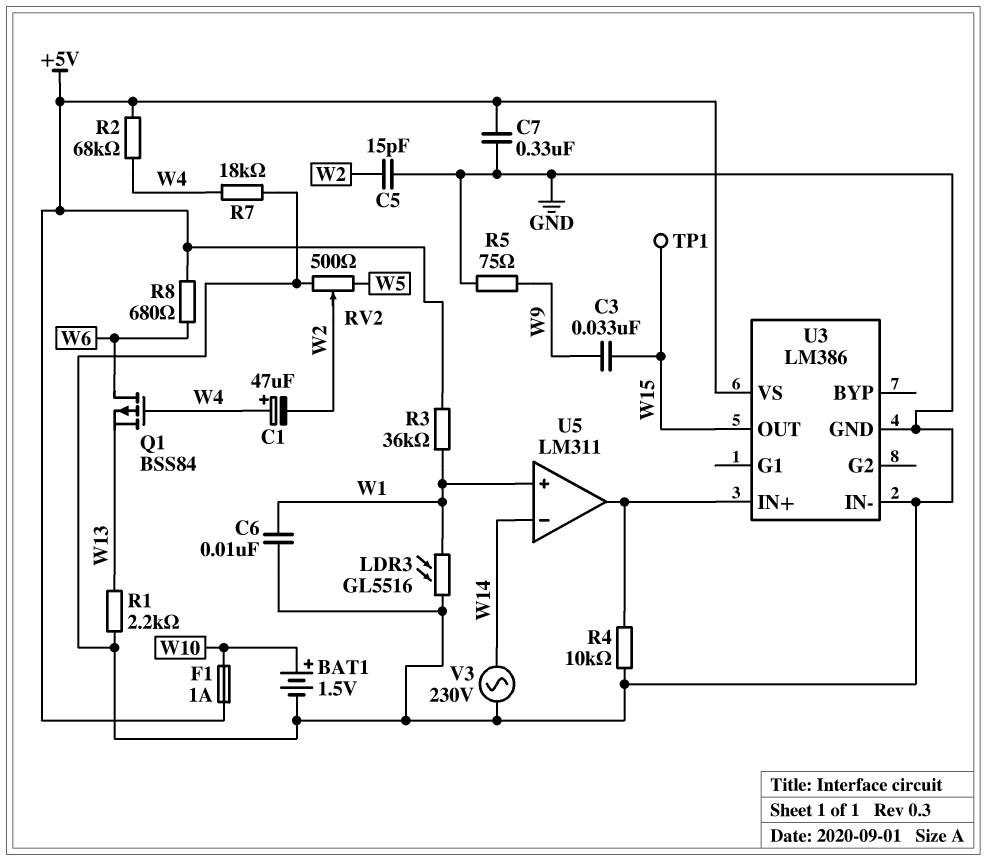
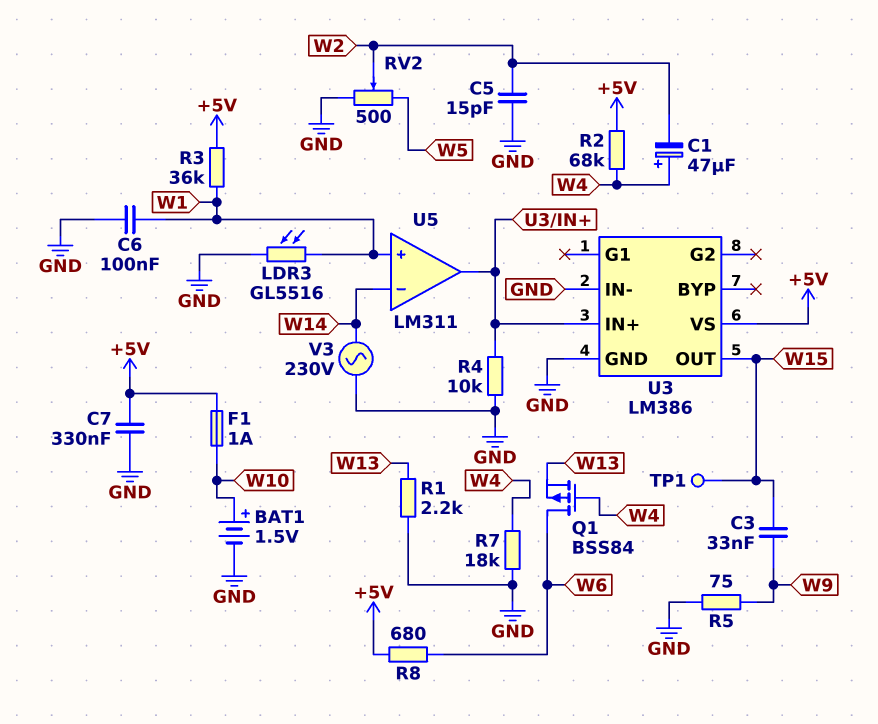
C6: 10nF (GND, W1) -> 100nF (GND, W1)

